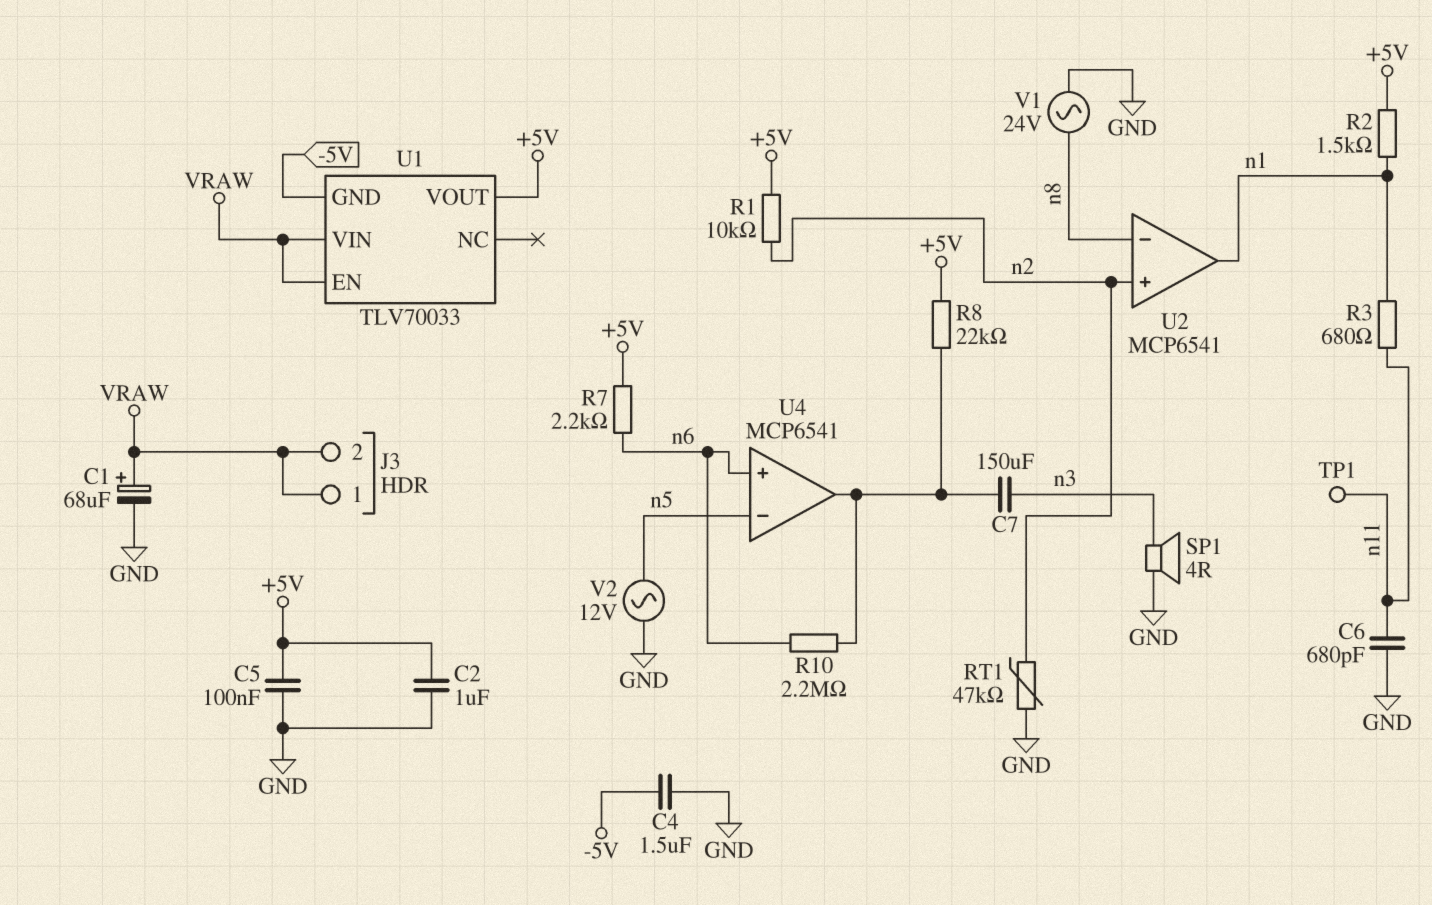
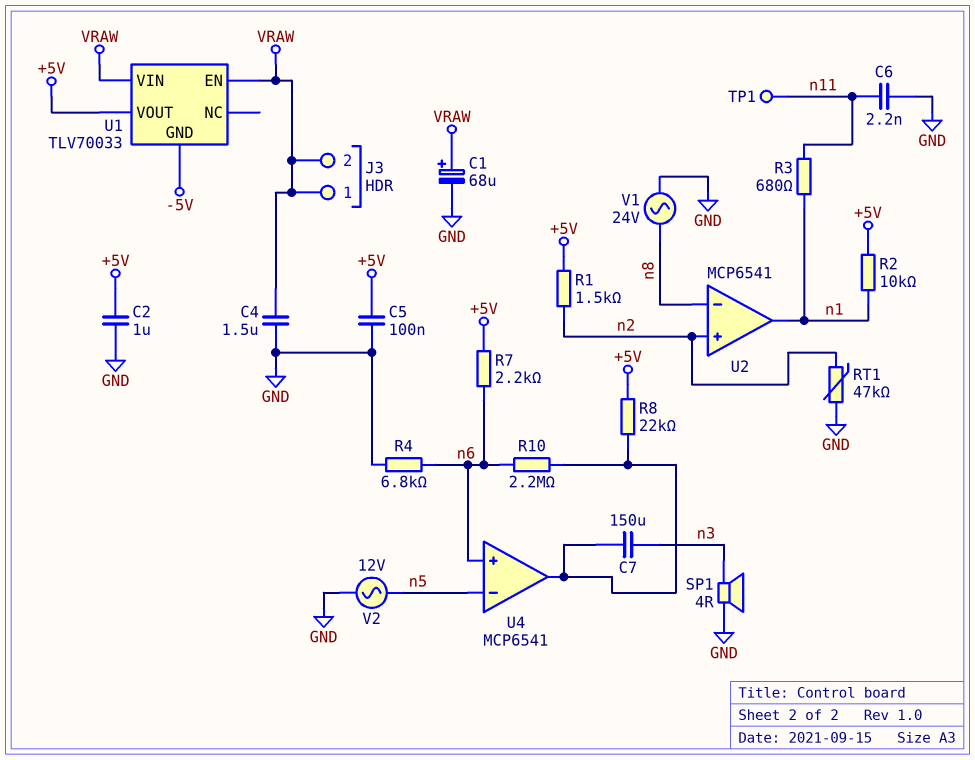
C4: 1.5uF (-5V, GND) -> 1.5uF (GND, VRAW)
C6: 680pF (GND, n11) -> 2.2nF (GND, n11)
R1: 10k (+5V, n2) -> 1.5k (+5V, n2)
R2: 1.5k (+5V, n1) -> 10k (+5V, n1)
R4: none -> 6.8k (GND, n6)

